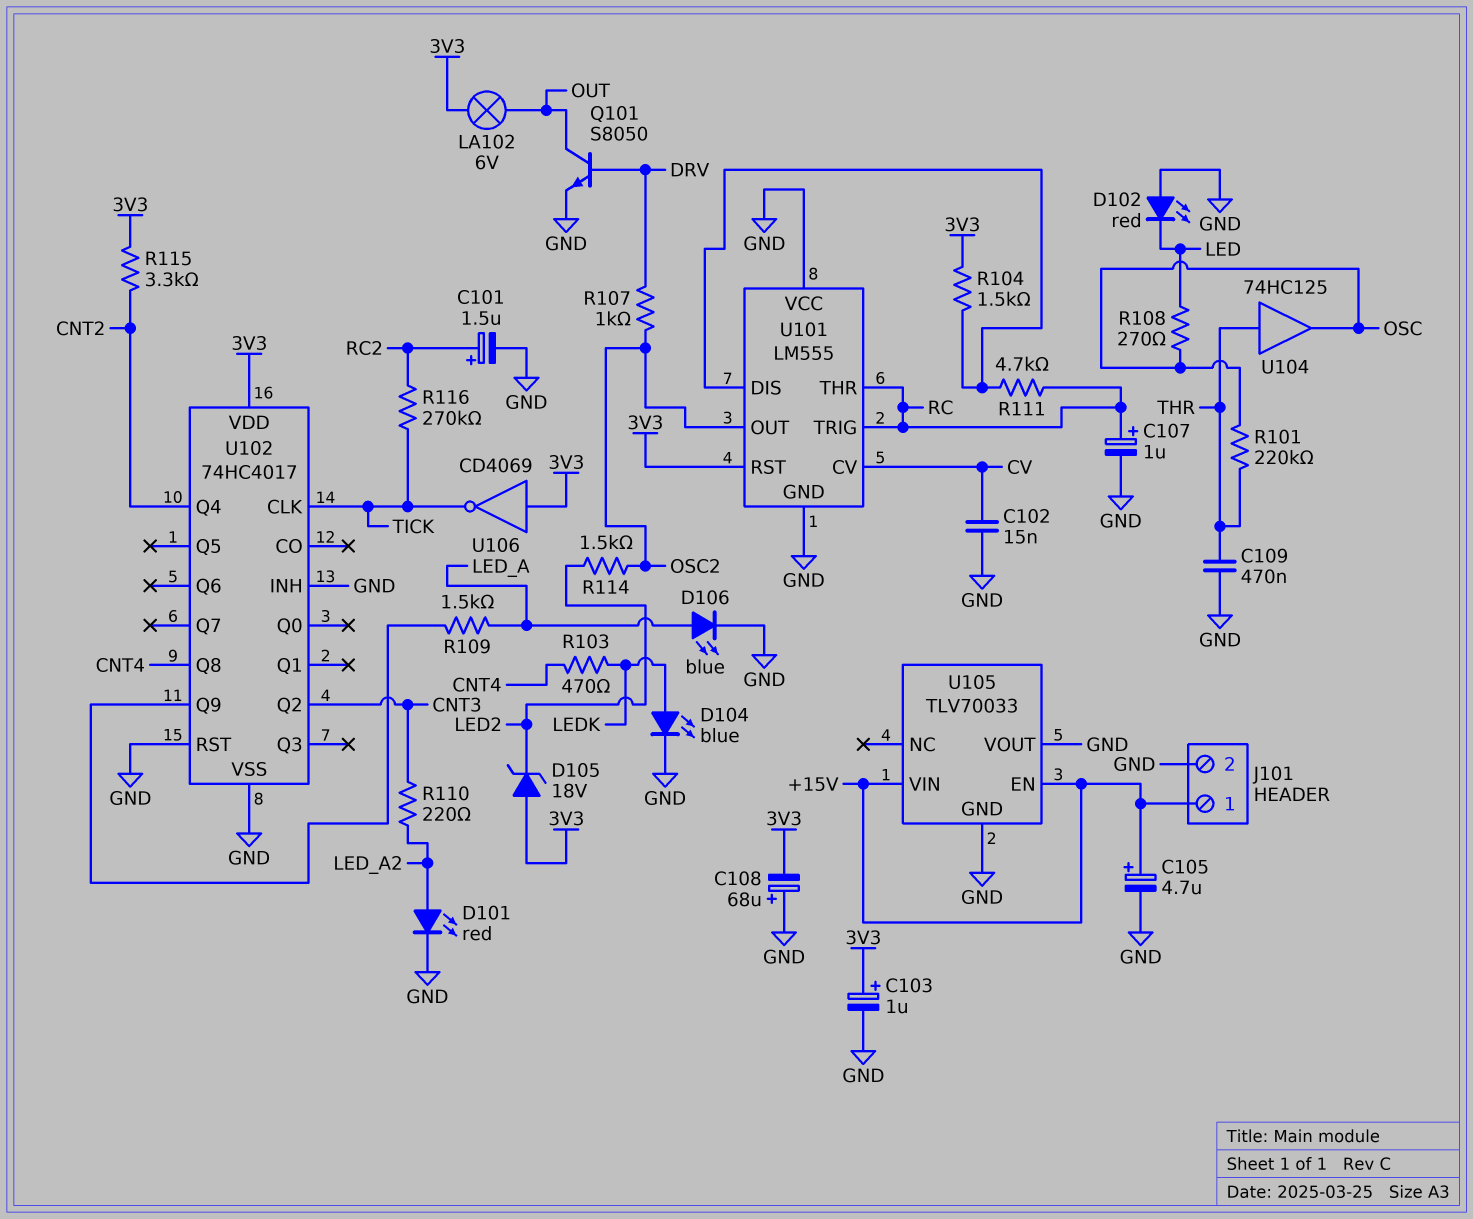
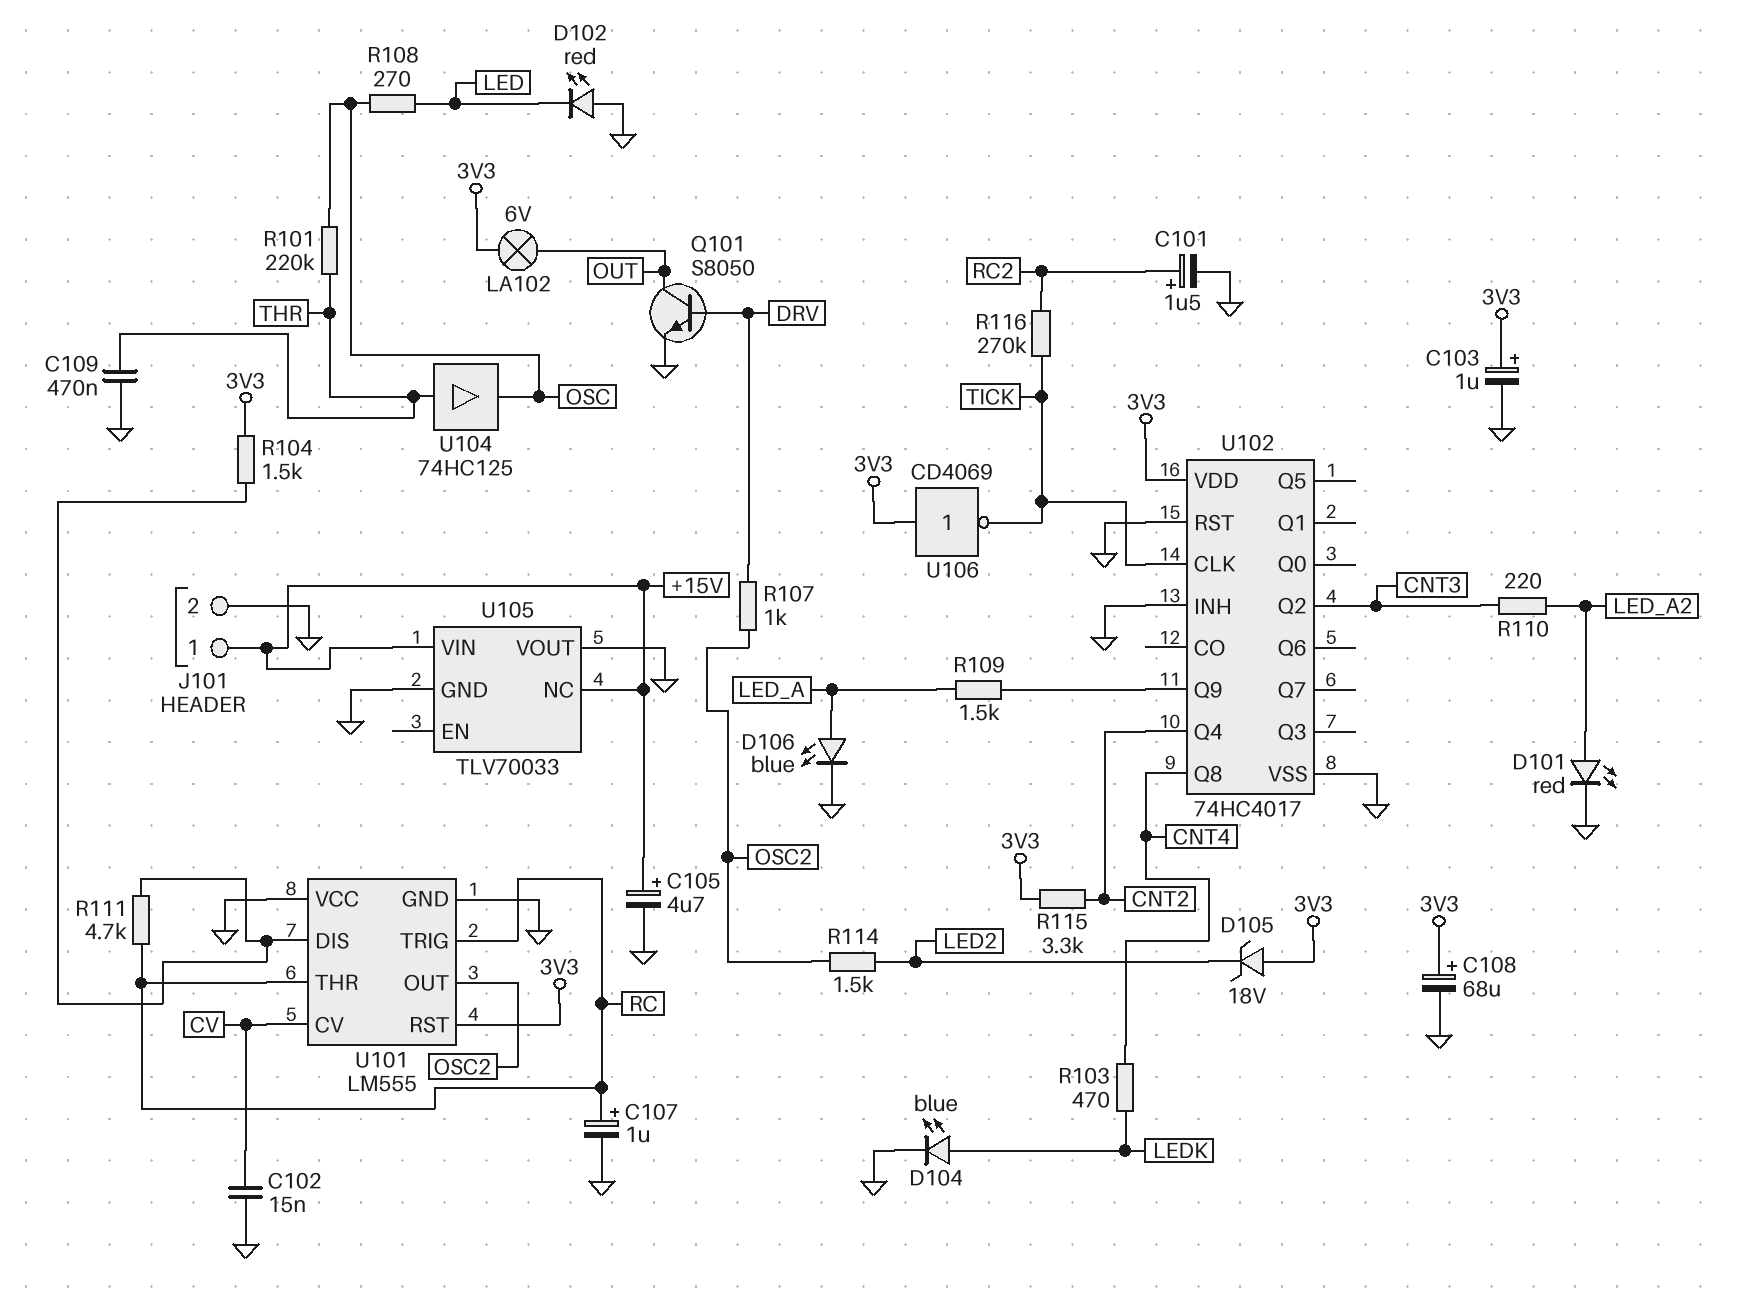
C108: 68uF (plus GND, minus 3V3) -> 68uF (plus 3V3, minus GND)
U105 pin EN: +15V -> none
U105 pin NC: none -> +15V

